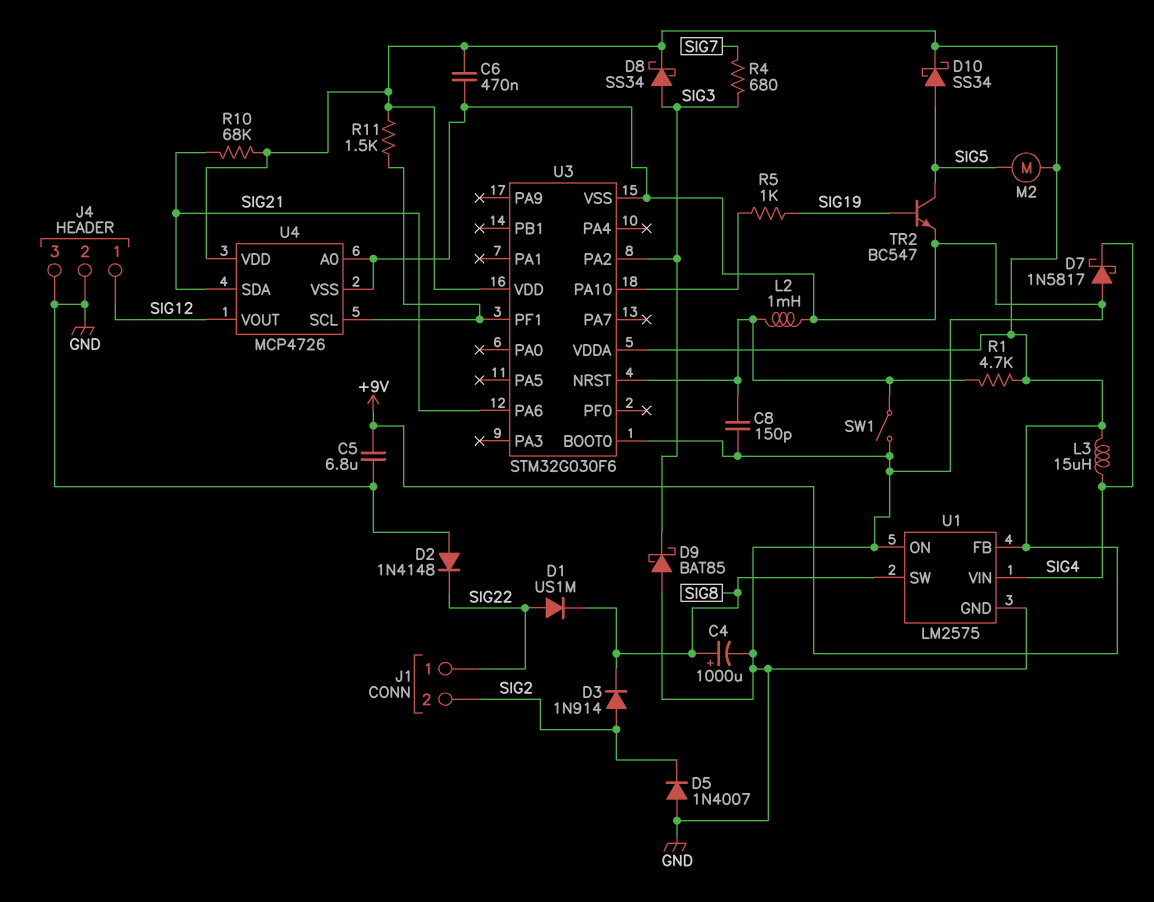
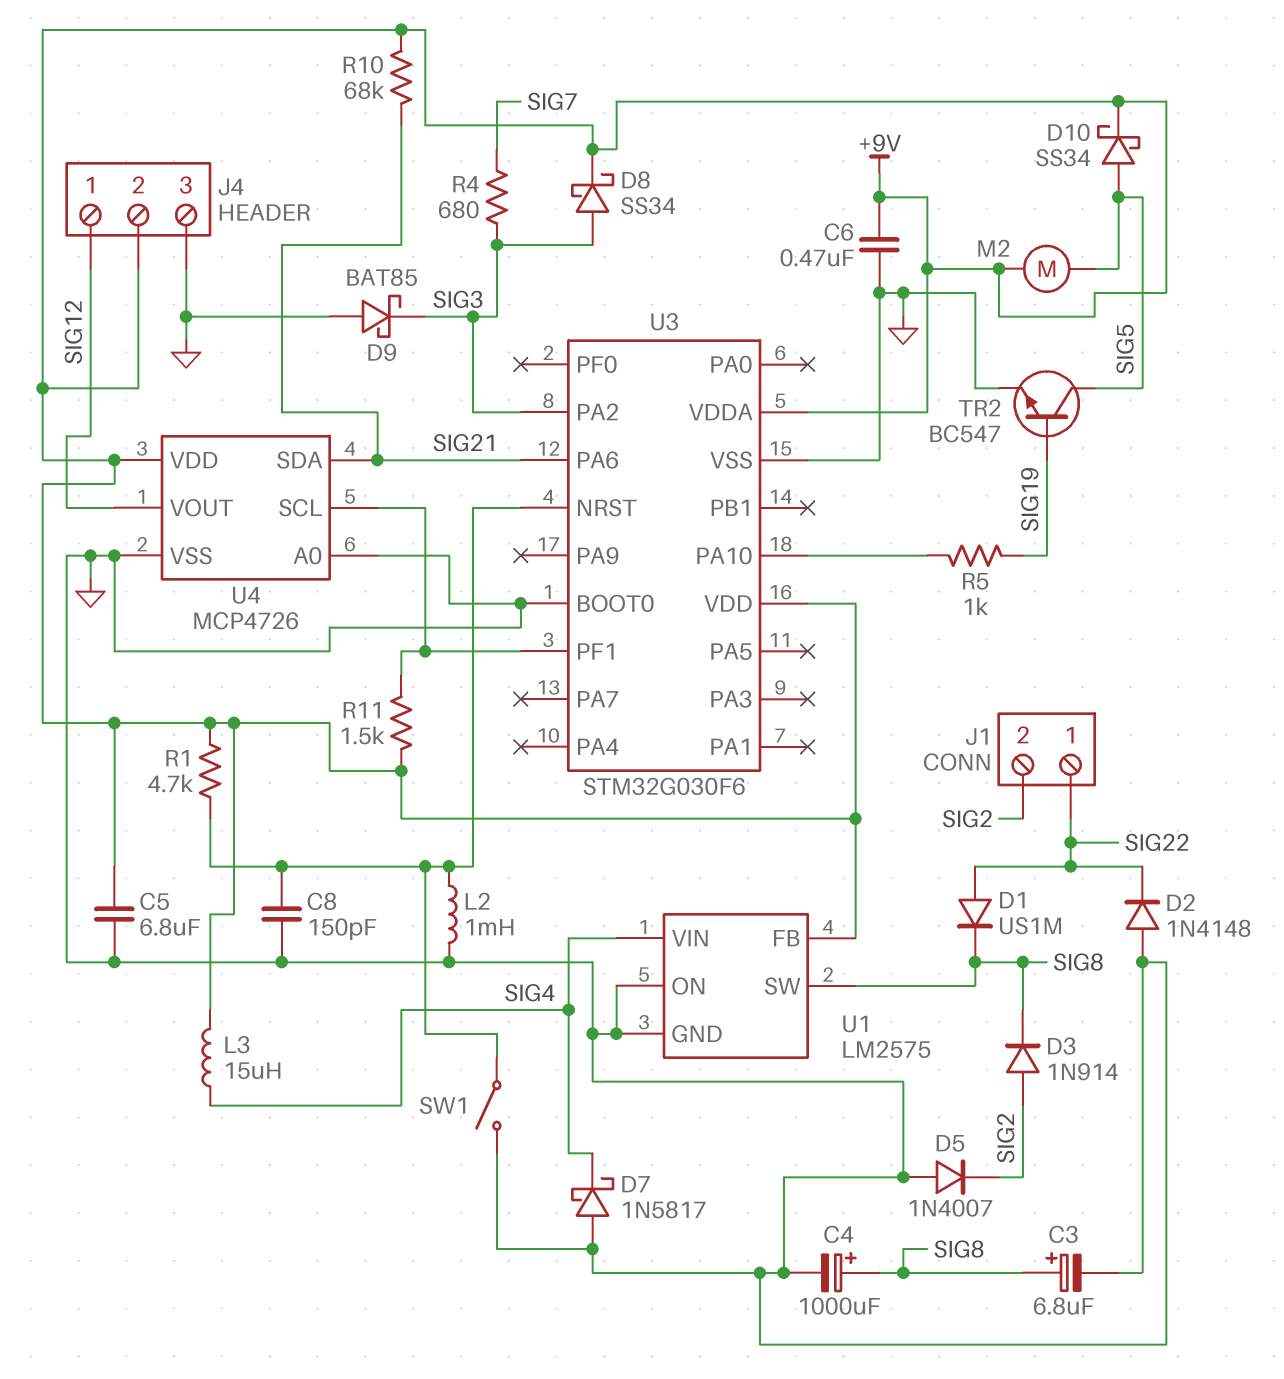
C3: none -> 6.8uF (plus SIG8, minus GND)
J4 pin 2: GND -> +9V

